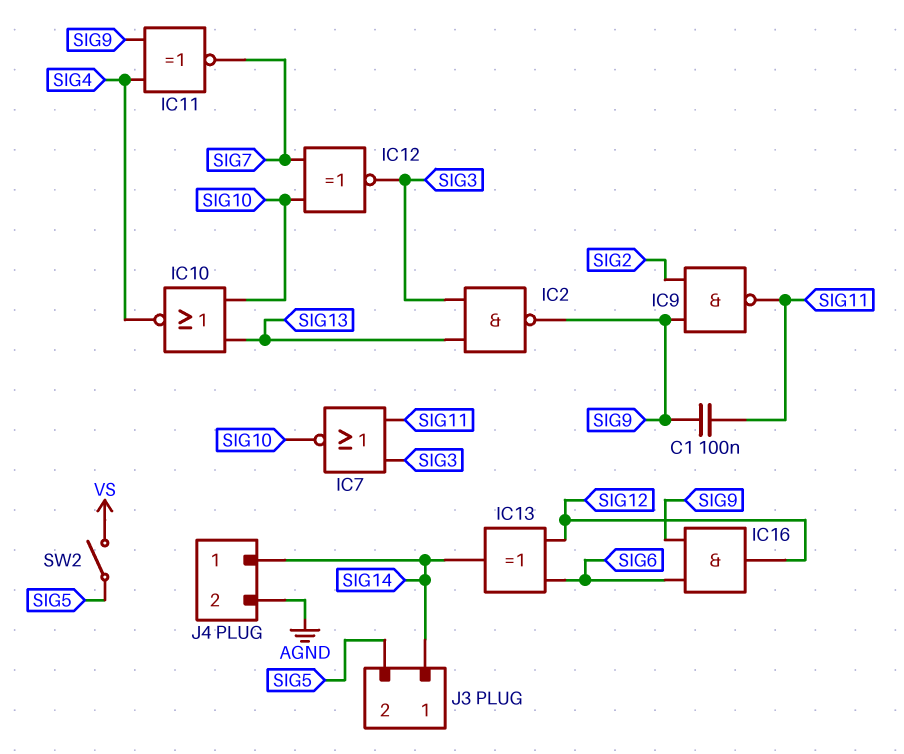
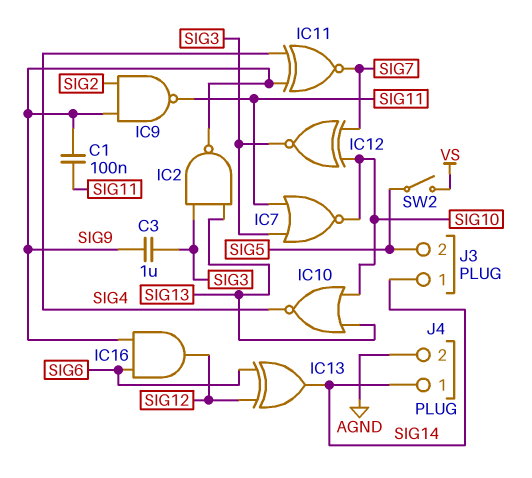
C3: none -> 1uF (SIG3, SIG9)

